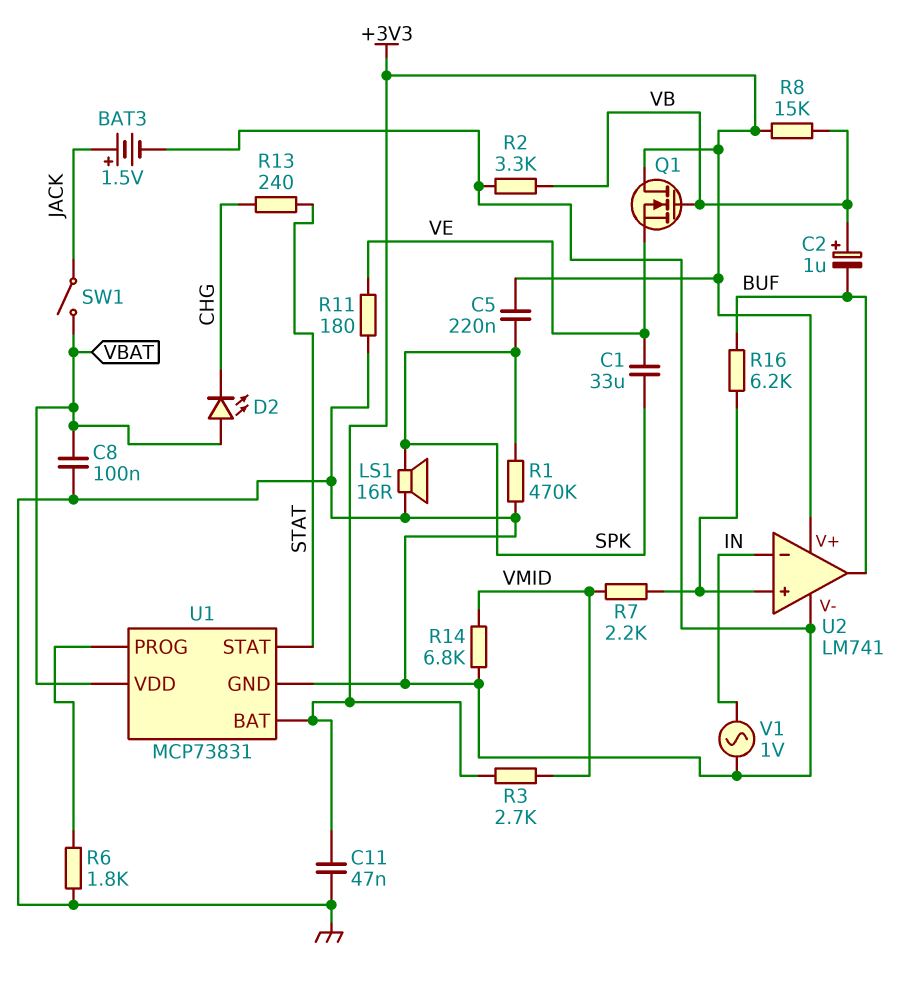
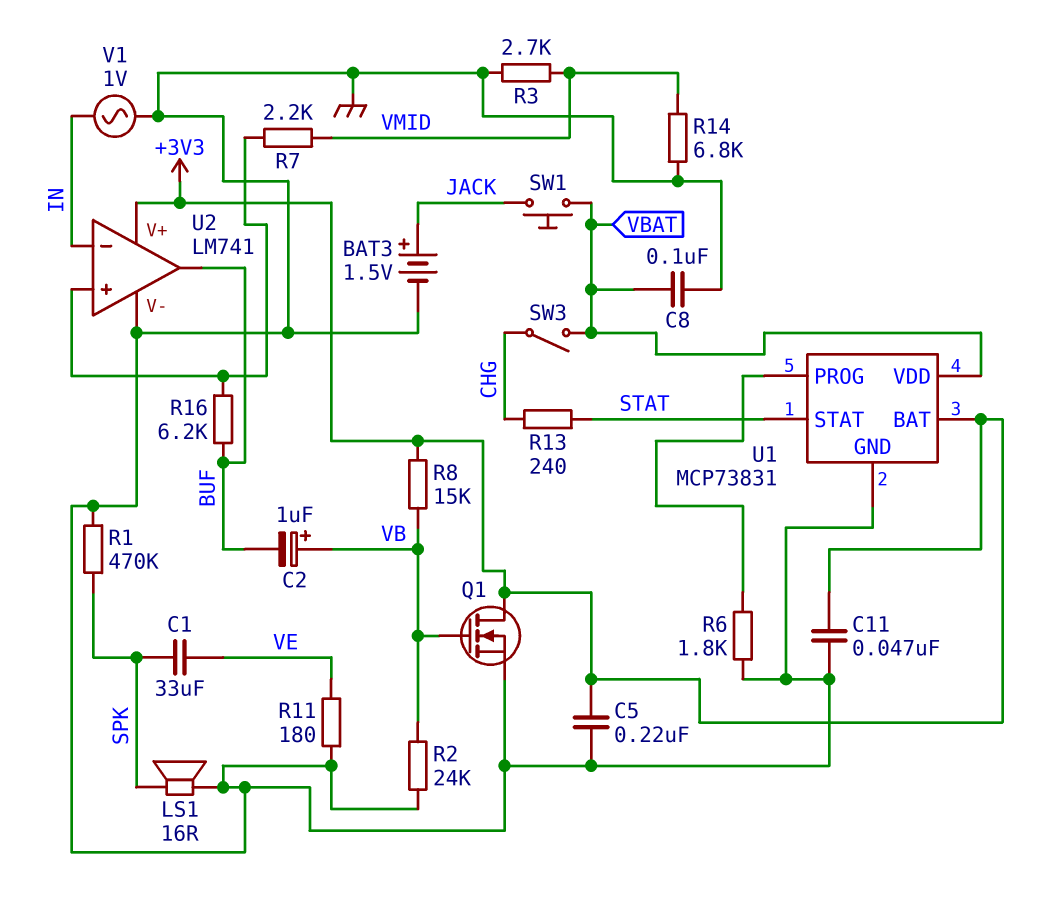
C5: 220nF (+3V3, SPK) -> 220nF (+3V3, GND)
D2: LED (A VBAT, K CHG) -> none
Q1: NMOS (G VB, D +3V3, S VE) -> NMOS (G VB, D +3V3, S GND)
R2: 3.3k (GND, VB) -> 24k (GND, VB)
R3: 2.7k (+3V3, VMID) -> 2.7k (GND, VMID)
SW1: switch (JACK, VBAT) -> button (JACK, VBAT)
SW3: none -> switch (CHG, VBAT)

